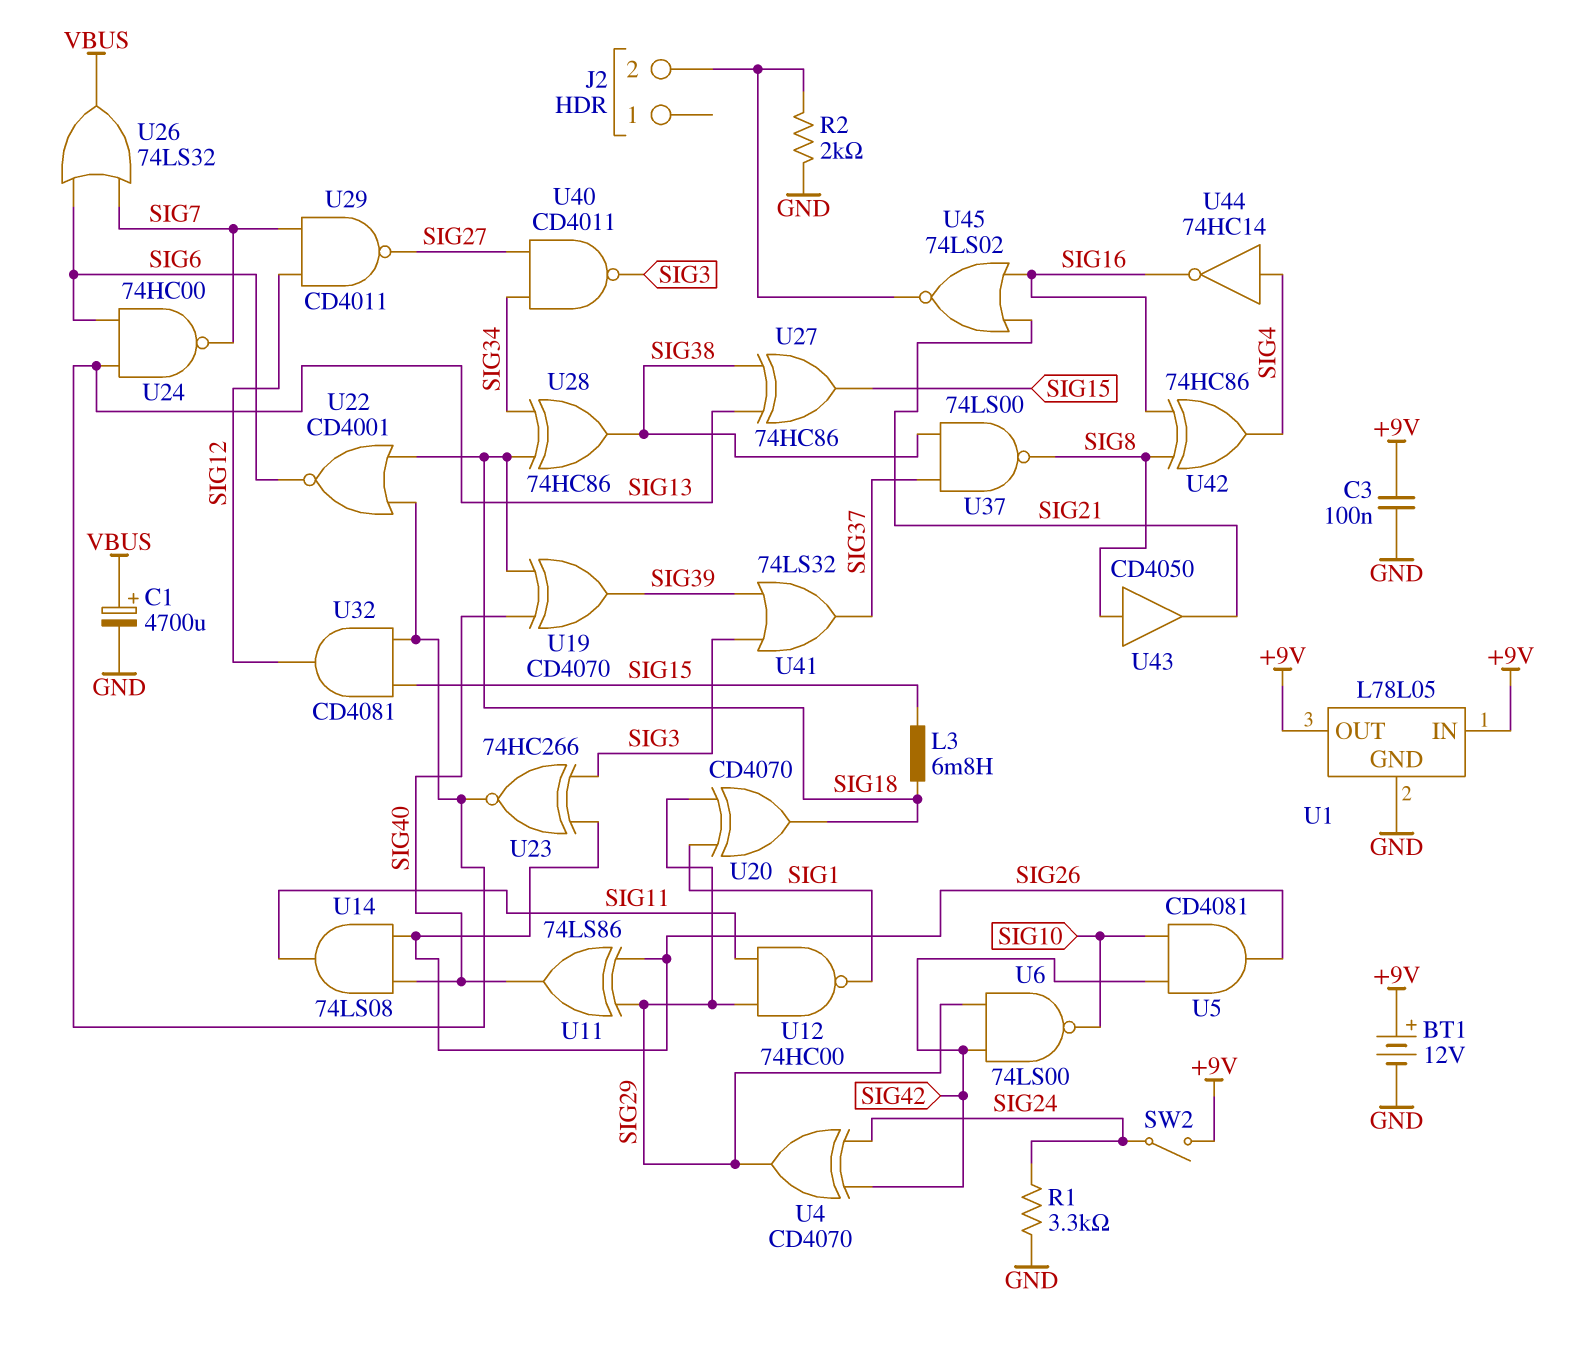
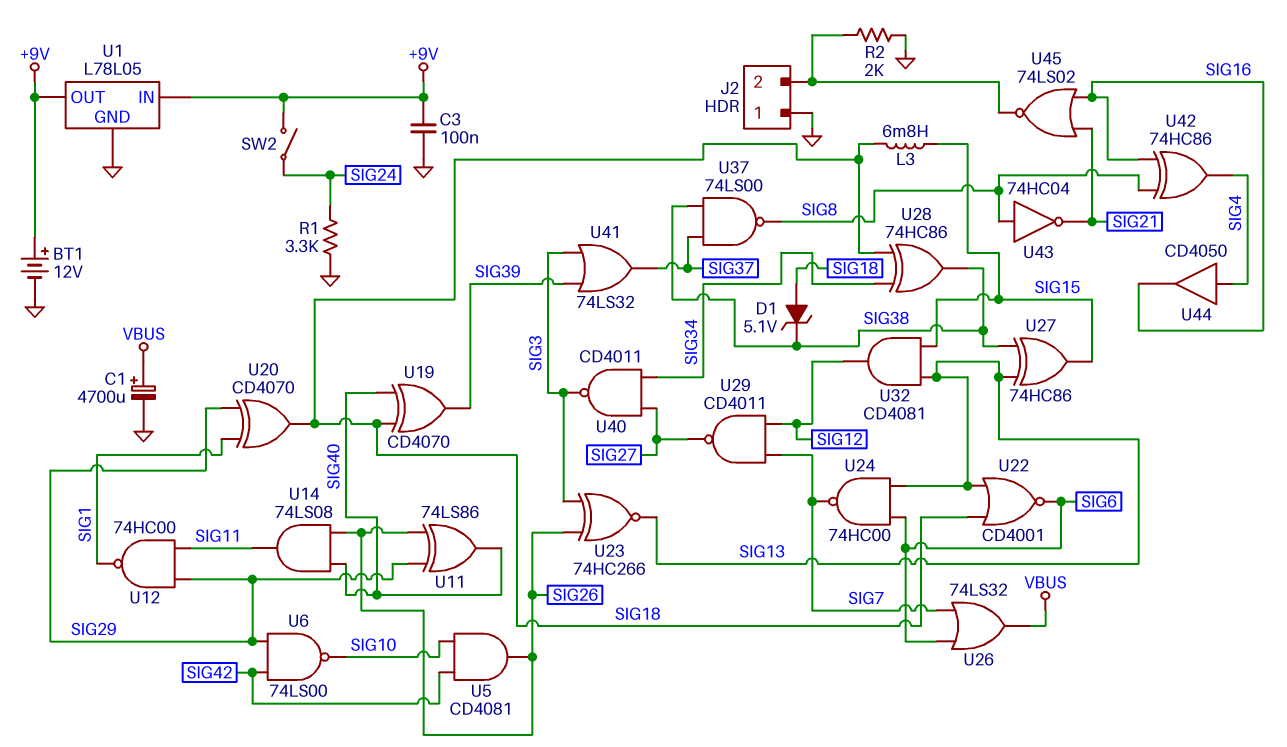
D1: none -> zener 5.1V (A SIG18, K SIG38)
J2 pin 1: none -> GND
U4: XOR CD4070 (in SIG24, in SIG42, out SIG29) -> none
U43: buffer CD4050 (in SIG8, out SIG21) -> NOT 74HC04 (in SIG8, out SIG21)
U44: NOT 74HC14 (in SIG4, out SIG16) -> buffer CD4050 (in SIG4, out SIG16)

